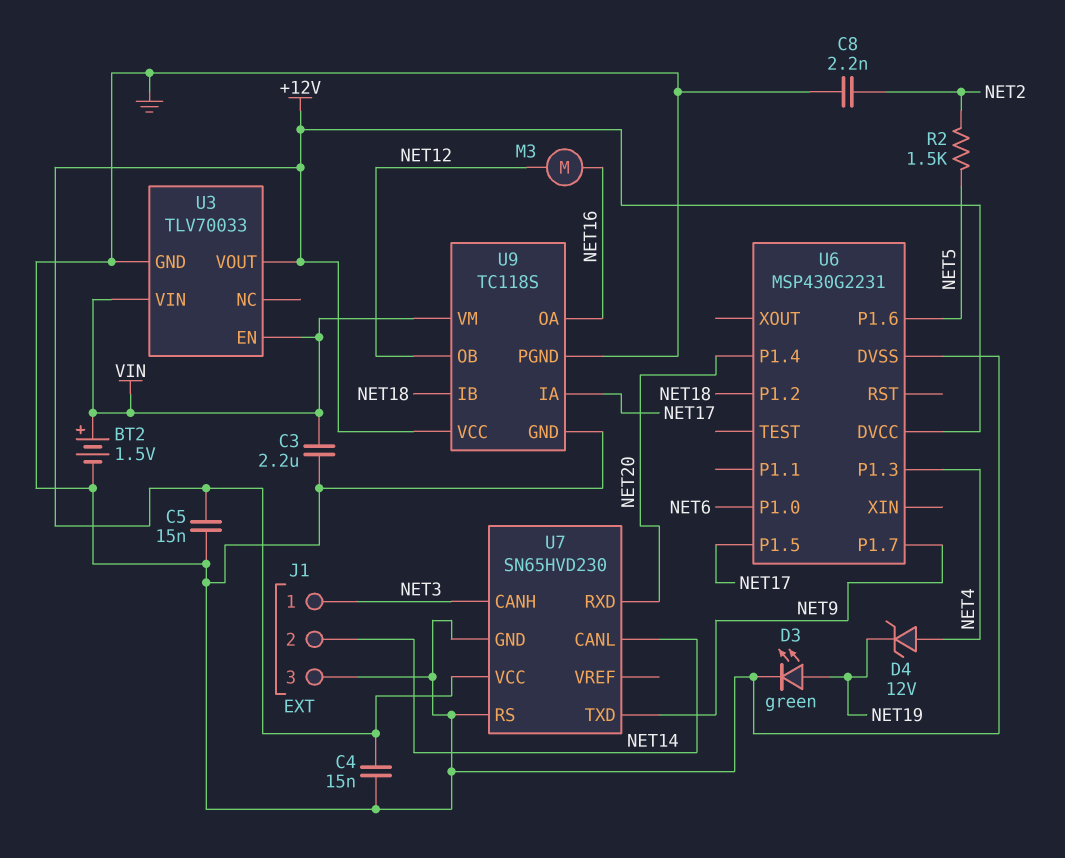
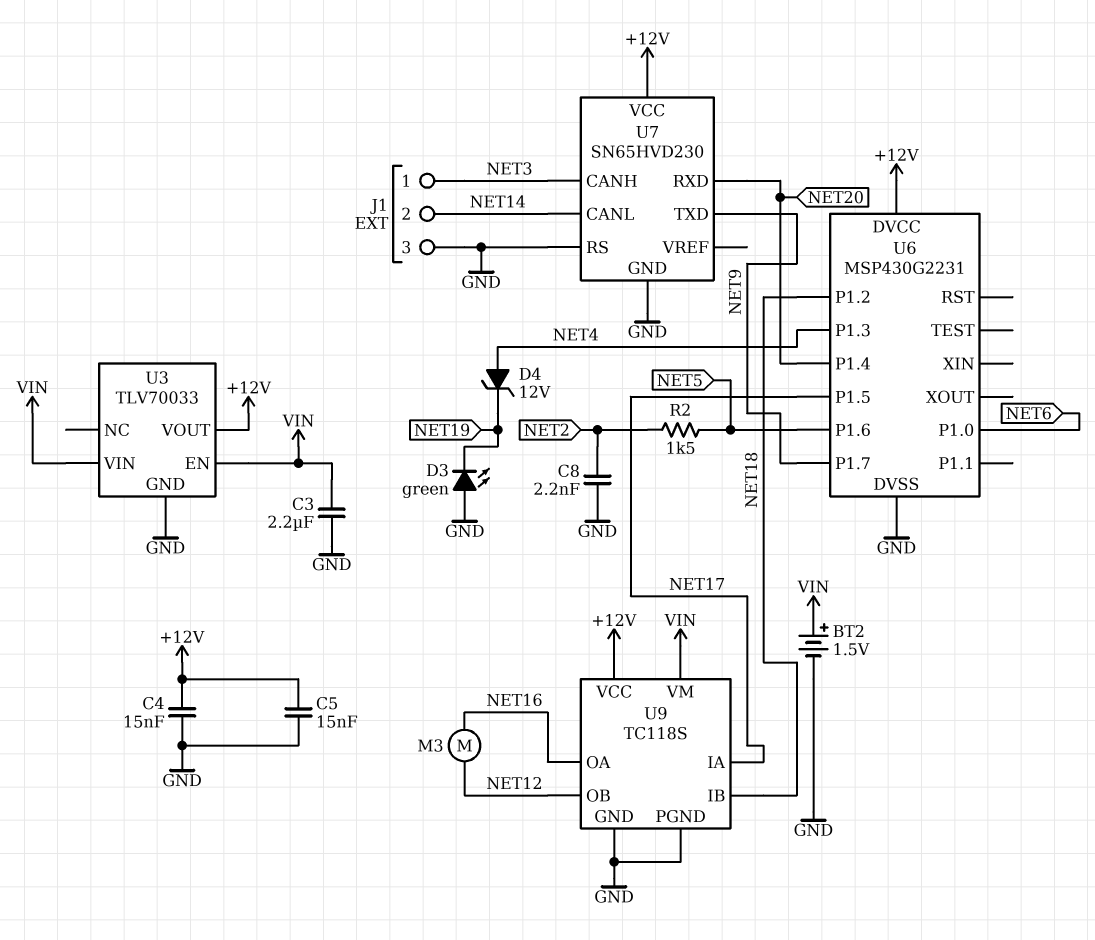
D3: LED green (A NET19, K GND) -> LED green (A GND, K NET19)

